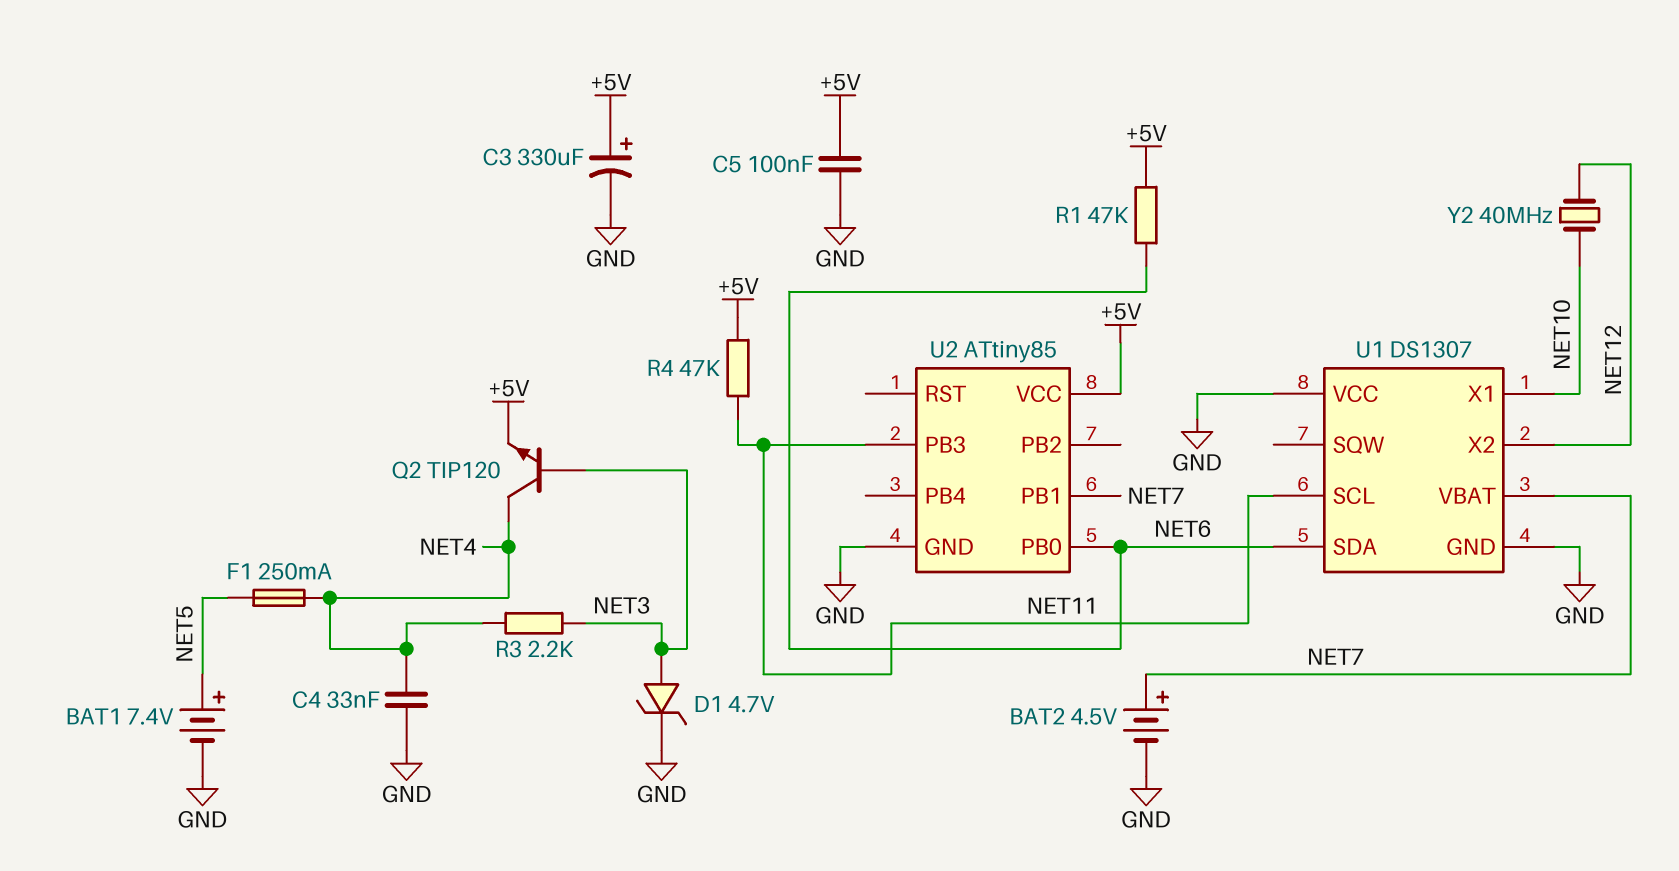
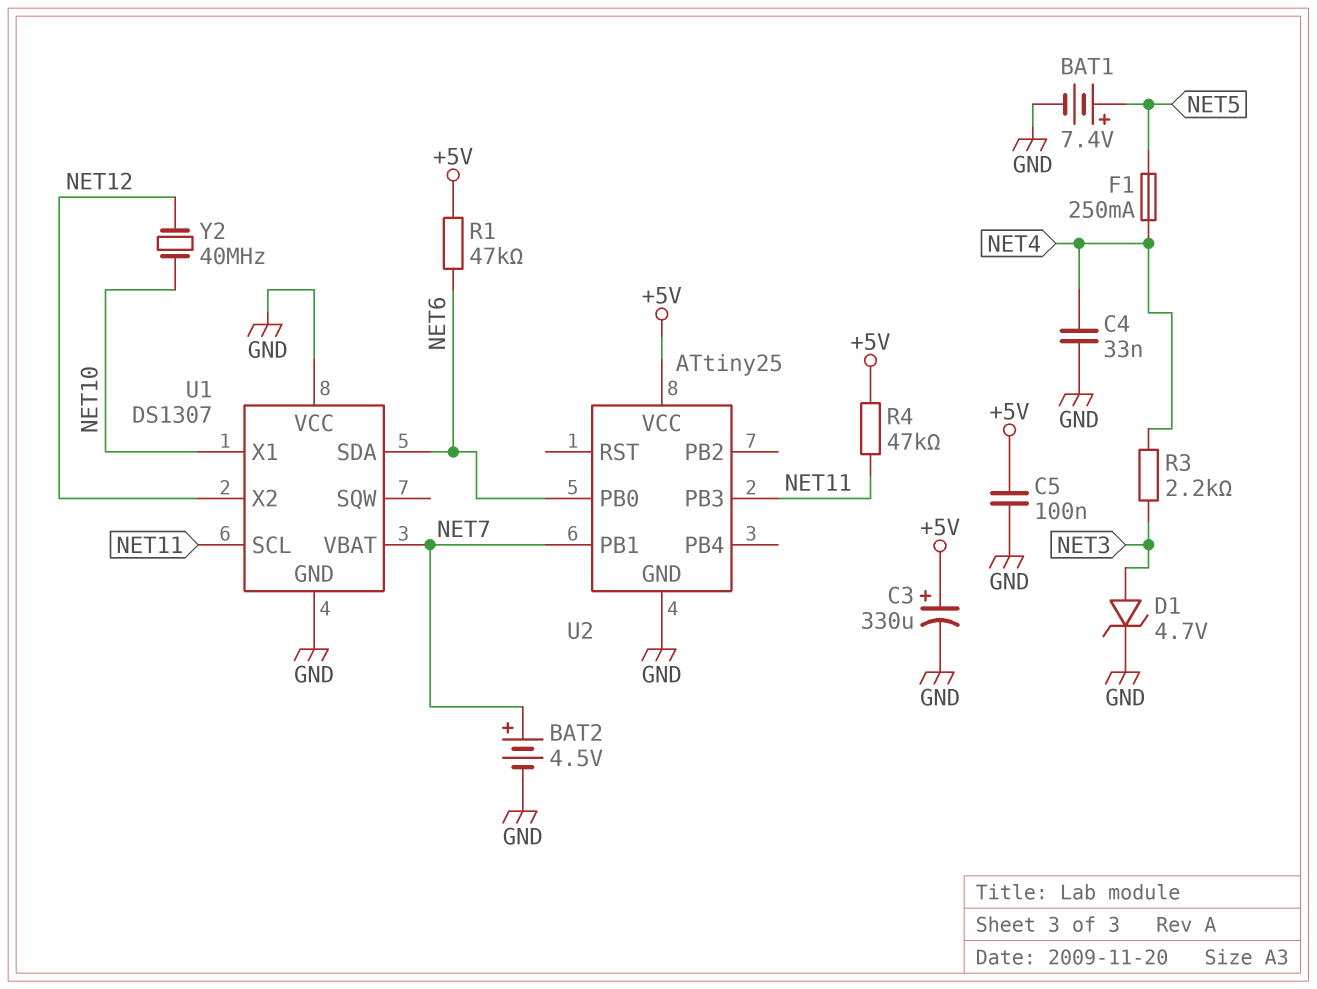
Q2: NPN TIP120 (B NET3, C NET4, E +5V) -> none
U2: ATtiny85 -> ATtiny25

